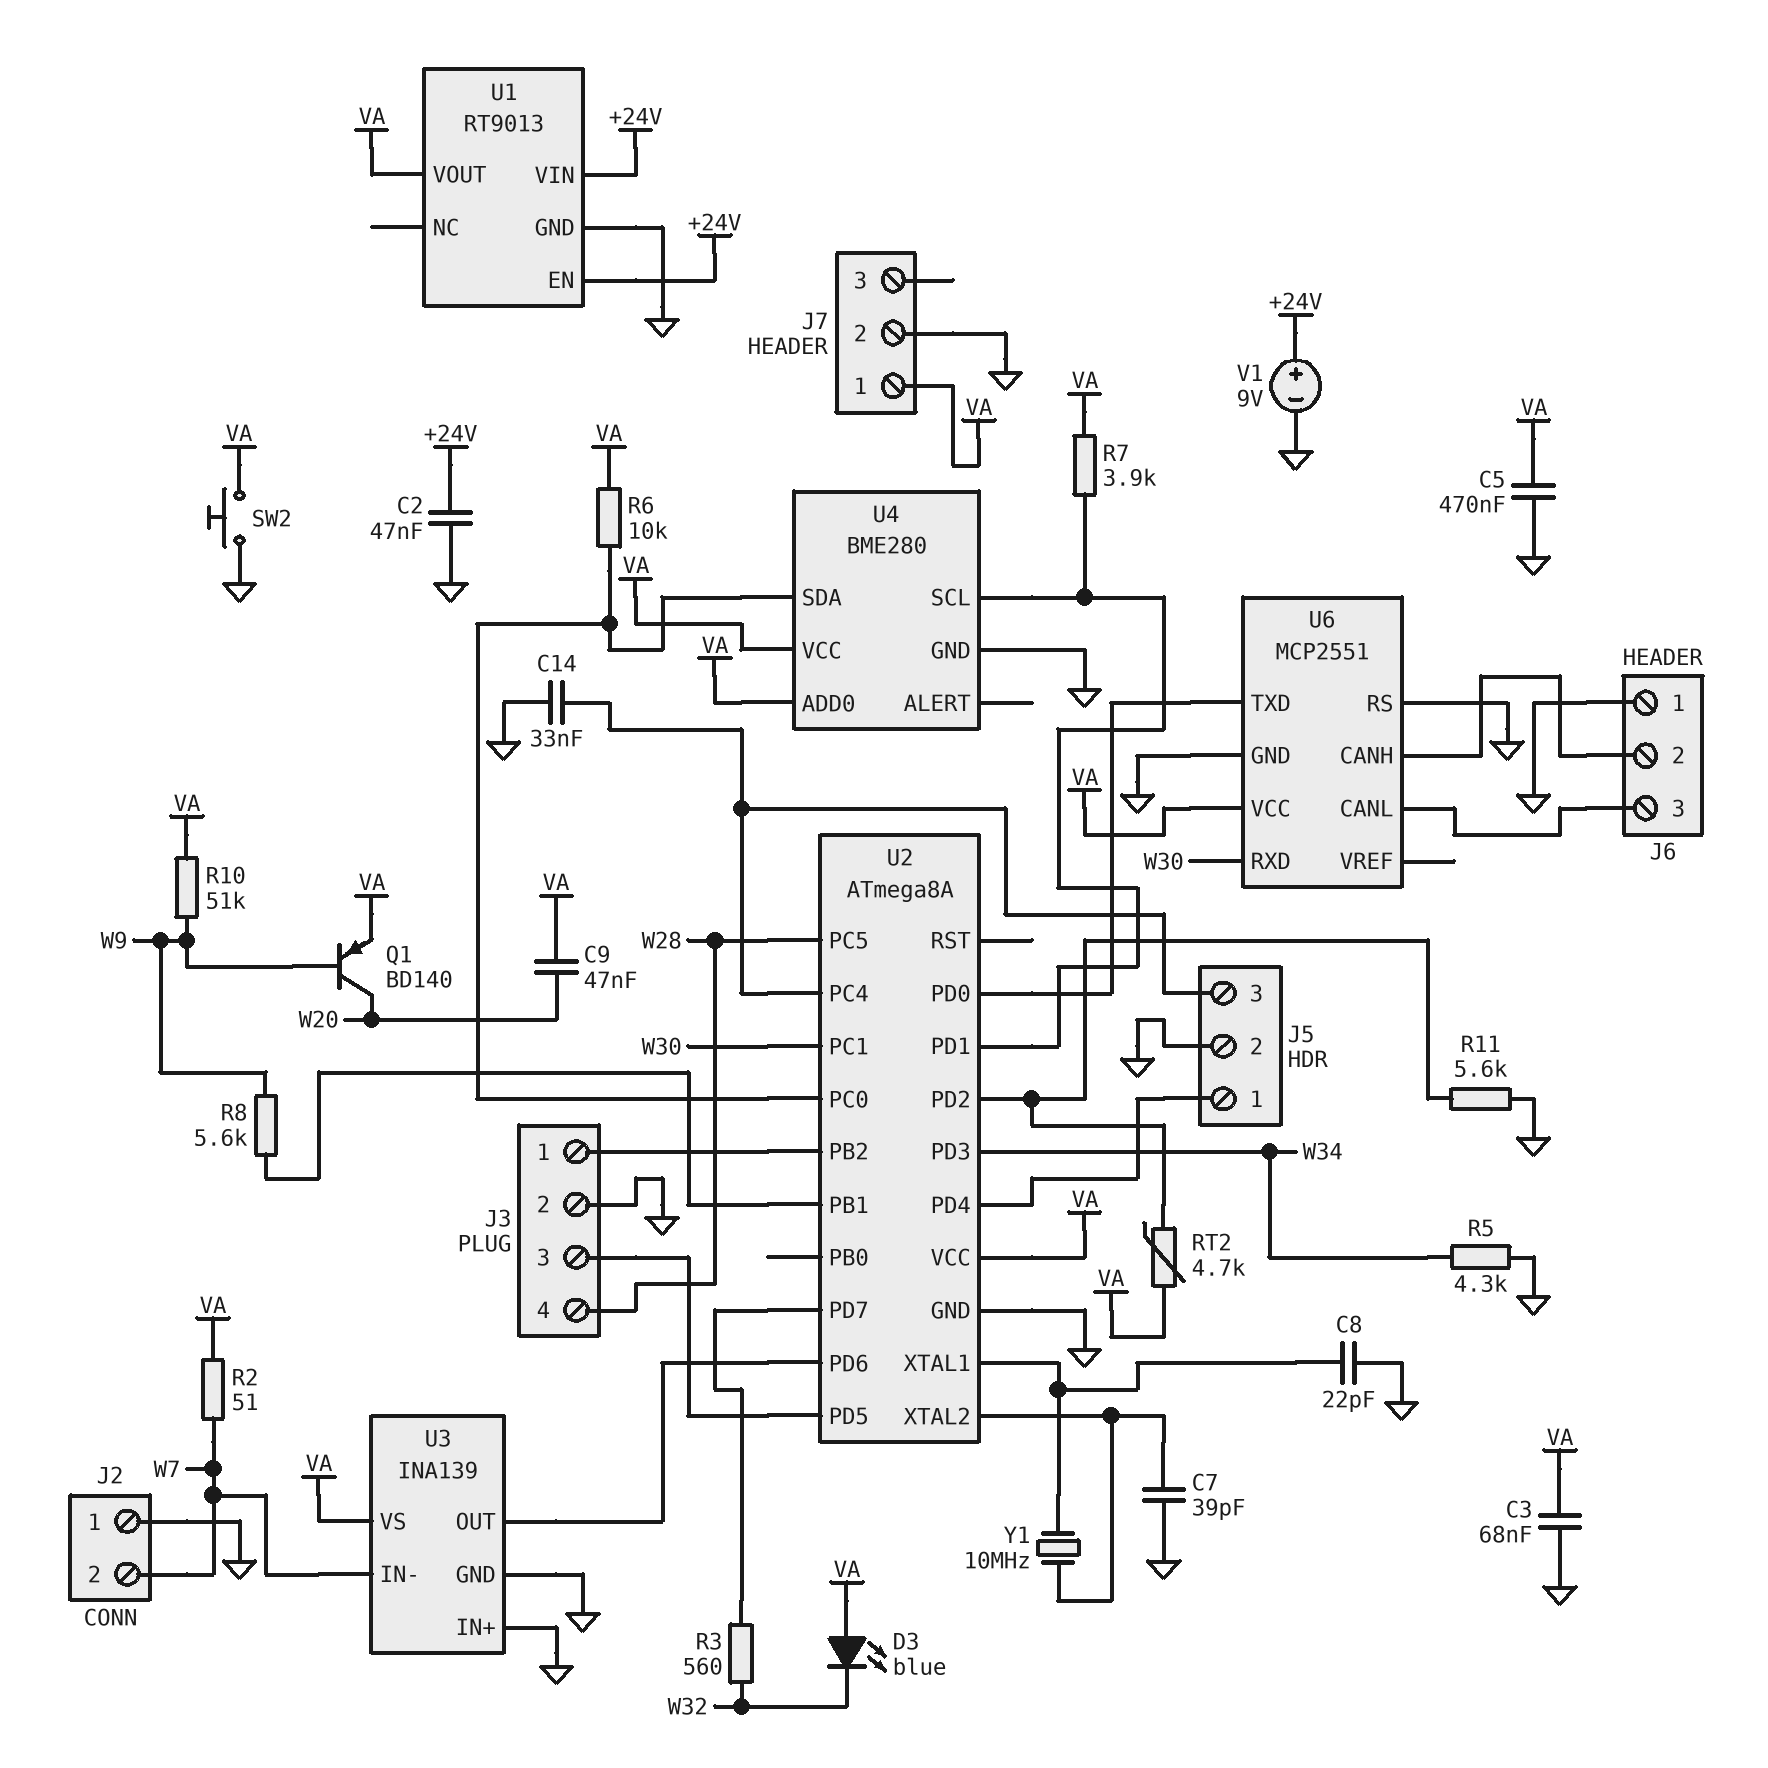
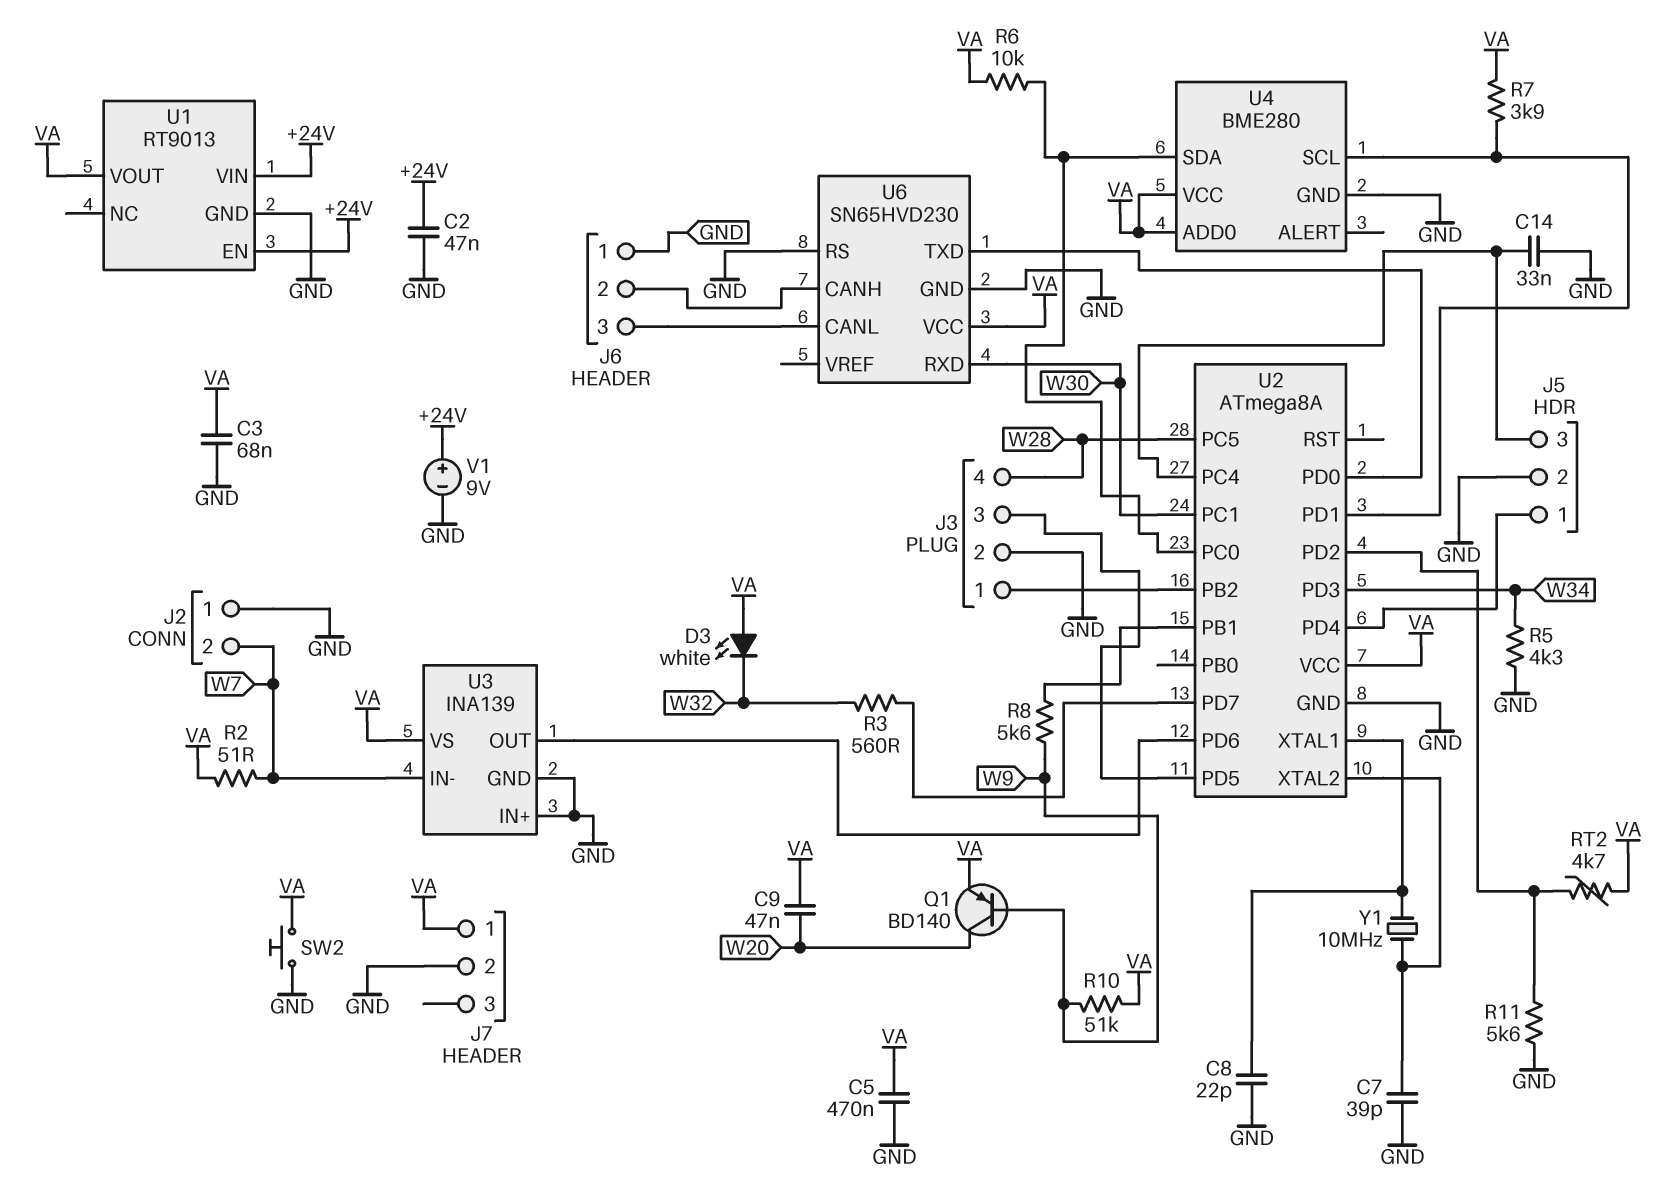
D3: LED blue (A VA, K W32) -> LED white (A VA, K W32)
U6: MCP2551 -> SN65HVD230

